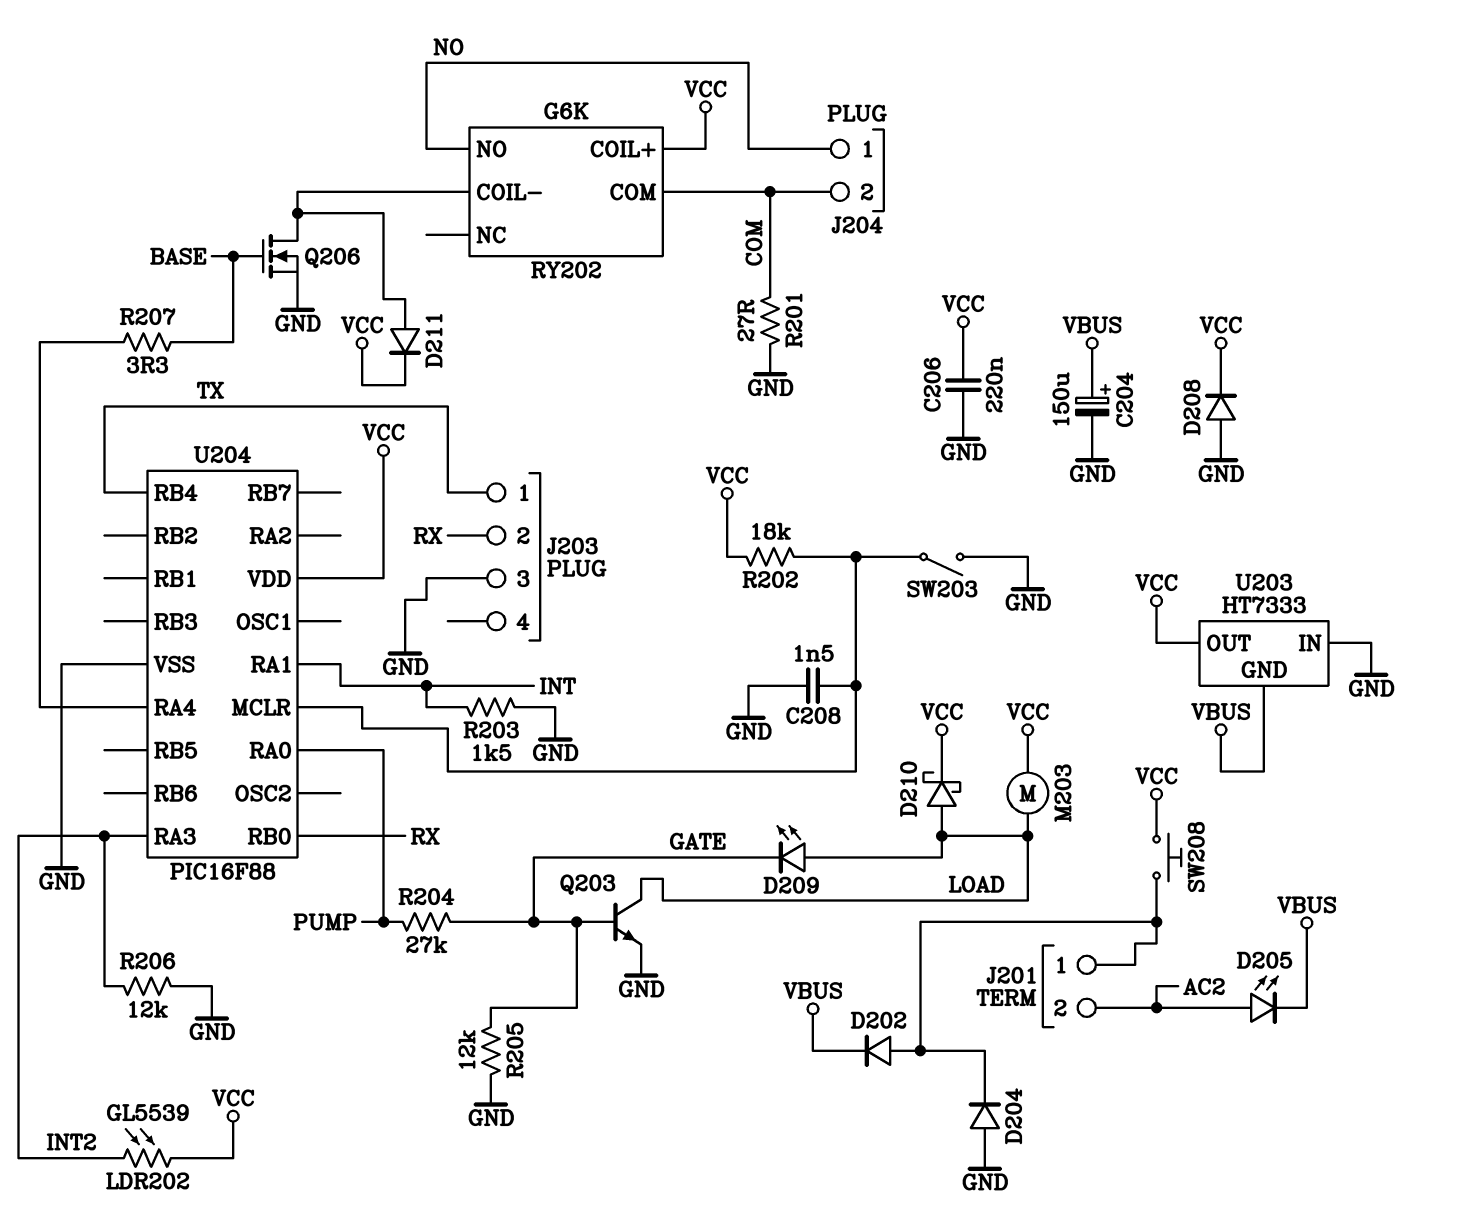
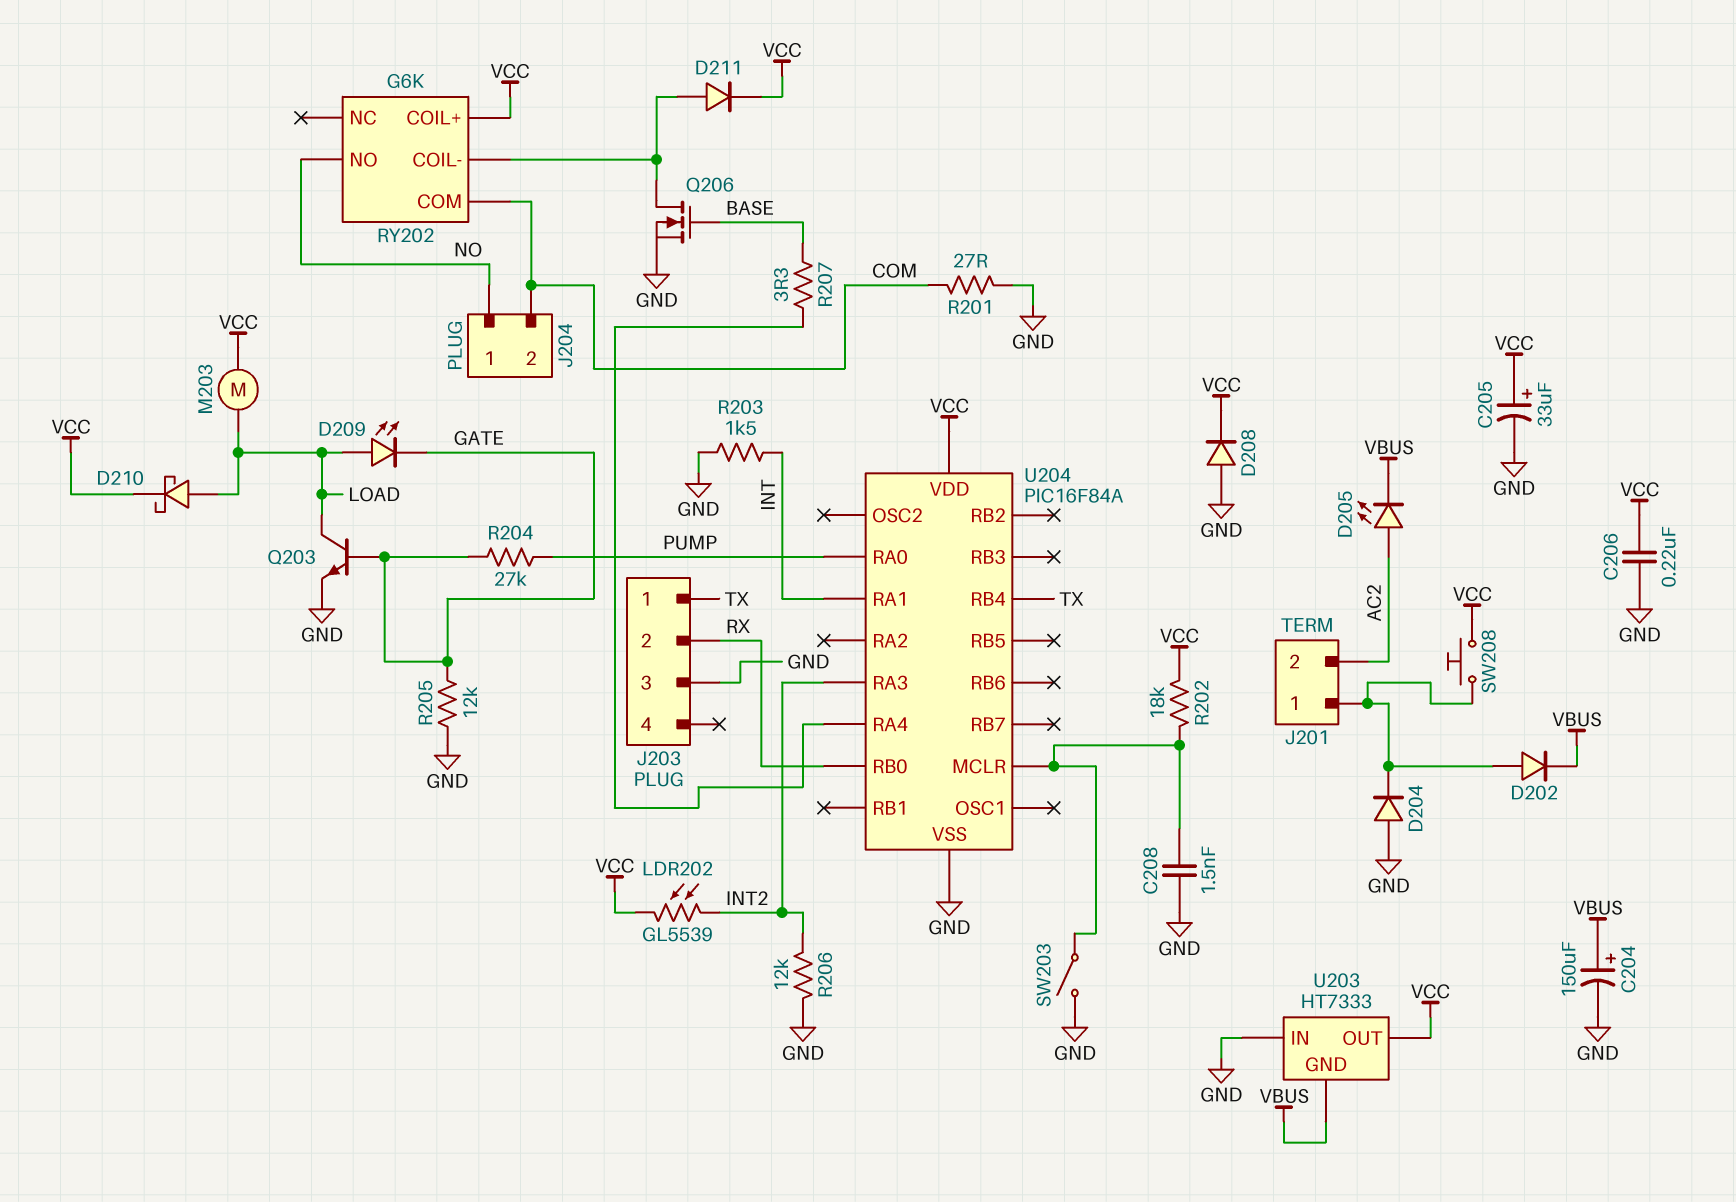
C205: none -> 33uF (plus VCC, minus GND)
U204: PIC16F88 -> PIC16F84A

